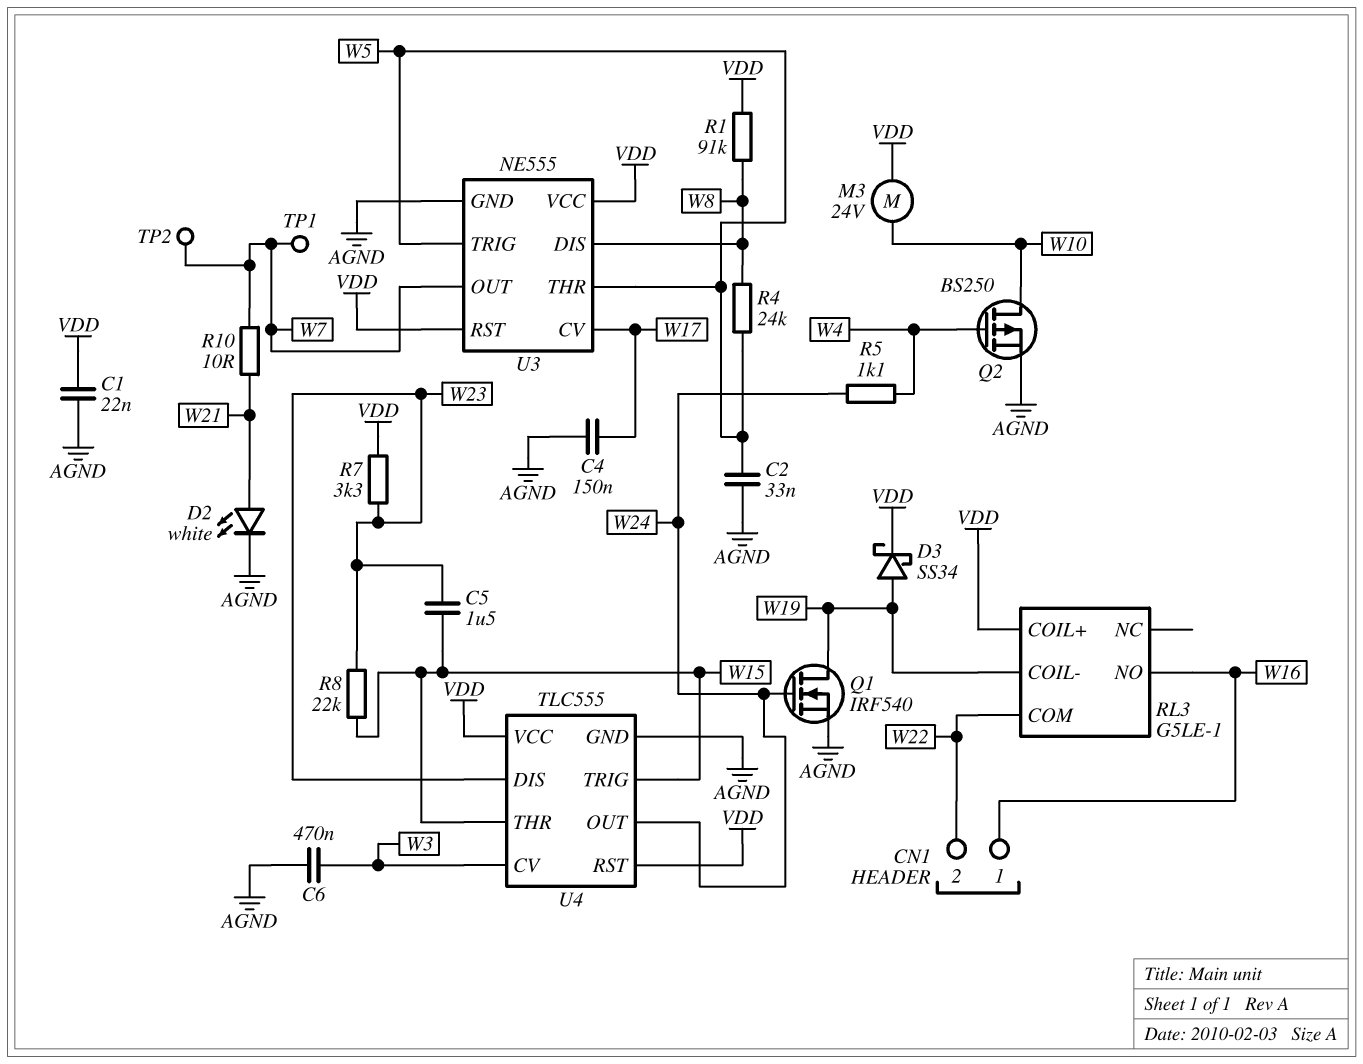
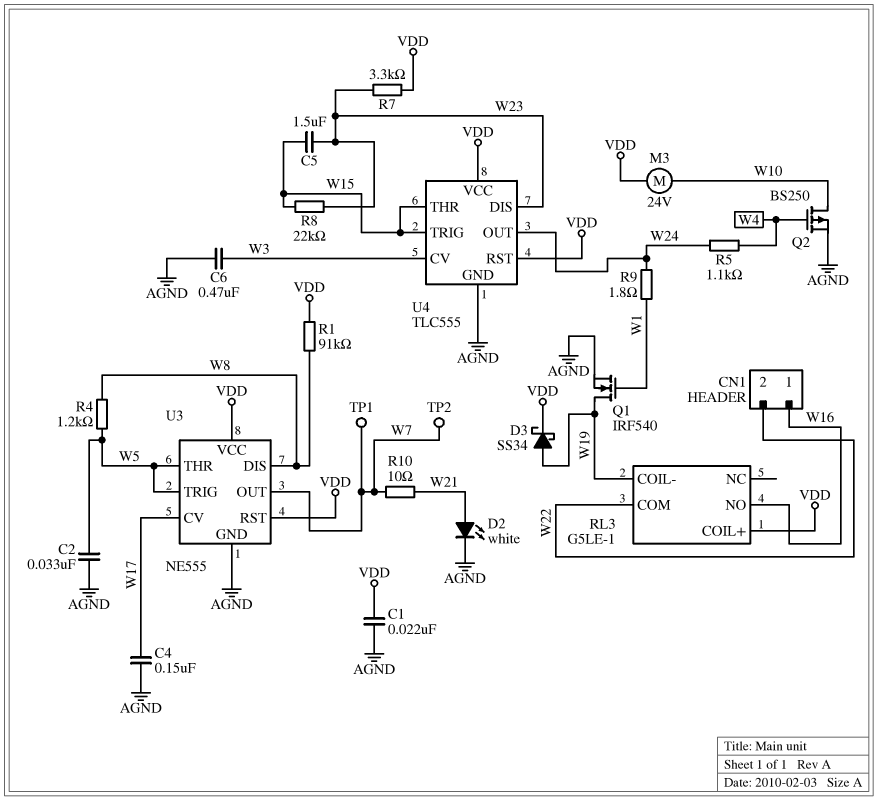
Q1: NMOS IRF540 (G W24, D W19, S AGND) -> NMOS IRF540 (G W1, D W19, S AGND)
R4: 24k (W5, W8) -> 1.2k (W5, W8)
R9: none -> 1.8 (W1, W24)

